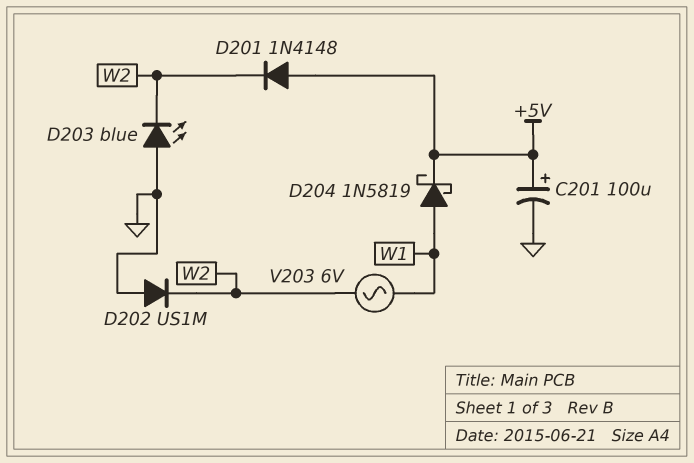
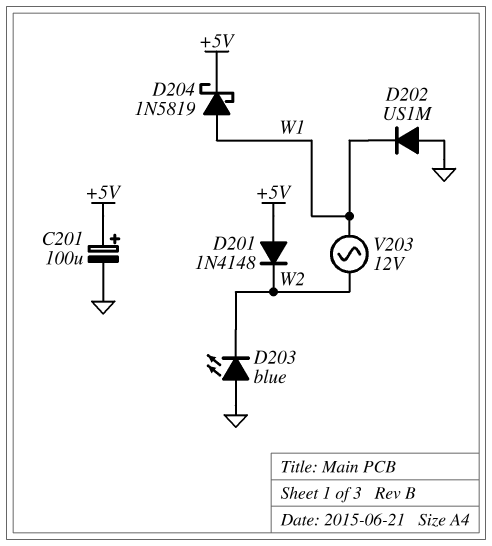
D202: diode US1M (A GND, K W2) -> diode US1M (A GND, K W1)
V203: AC 6V (W1, W2) -> AC 12V (W1, W2)

